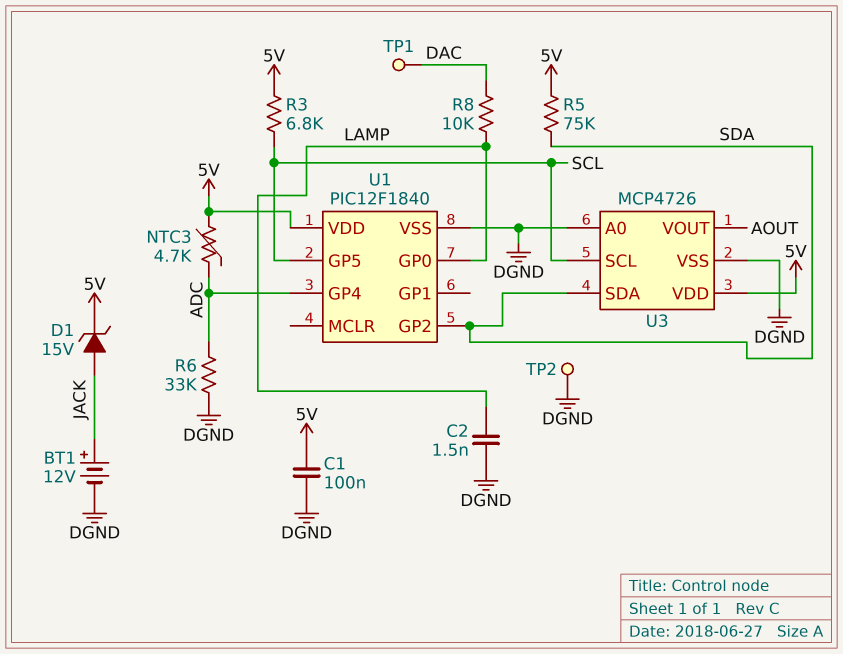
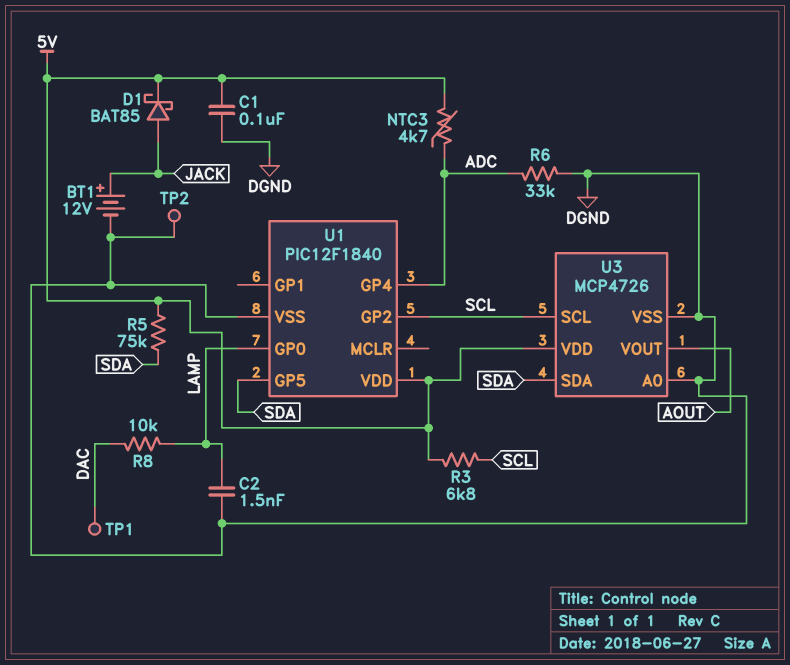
D1: zener 15V (A JACK, K 5V) -> schottky BAT85 (A JACK, K 5V)
U1 pin GP2: SDA -> SCL
U1 pin GP5: SCL -> SDA

